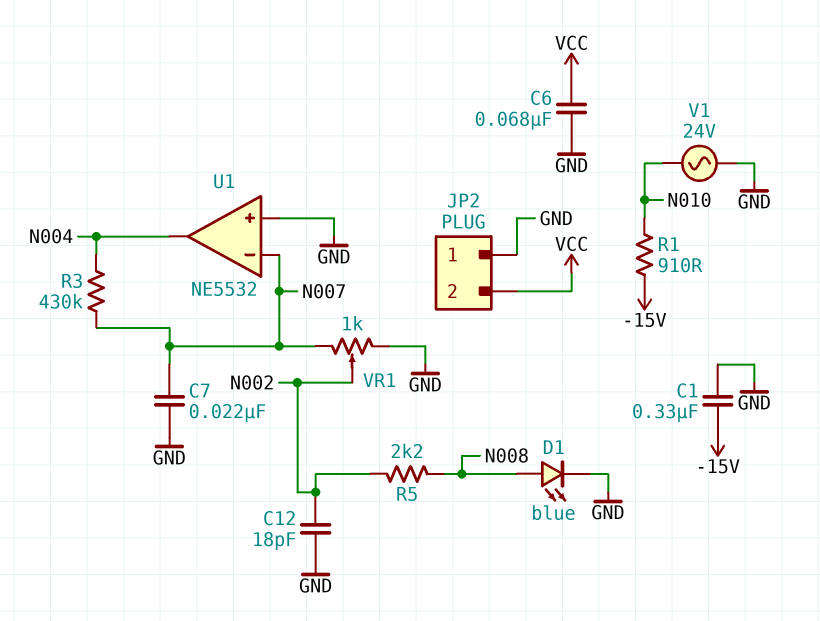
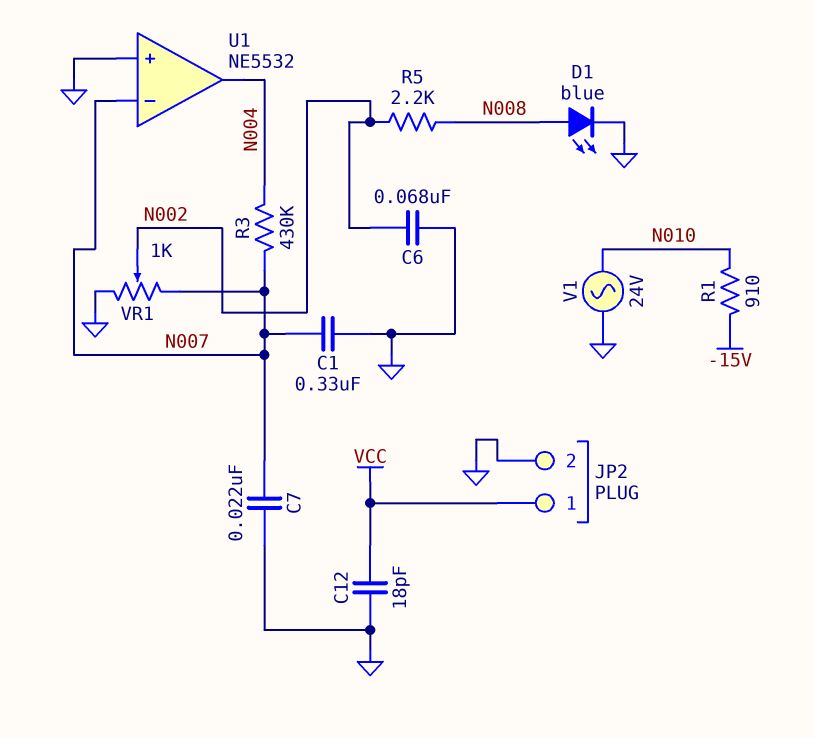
C1: 330nF (-15V, GND) -> 330nF (GND, N007)
C6: 68nF (GND, VCC) -> 68nF (GND, N002)
C12: 18pF (GND, N002) -> 18pF (GND, VCC)
JP2 pin 1: GND -> VCC
JP2 pin 2: VCC -> GND

